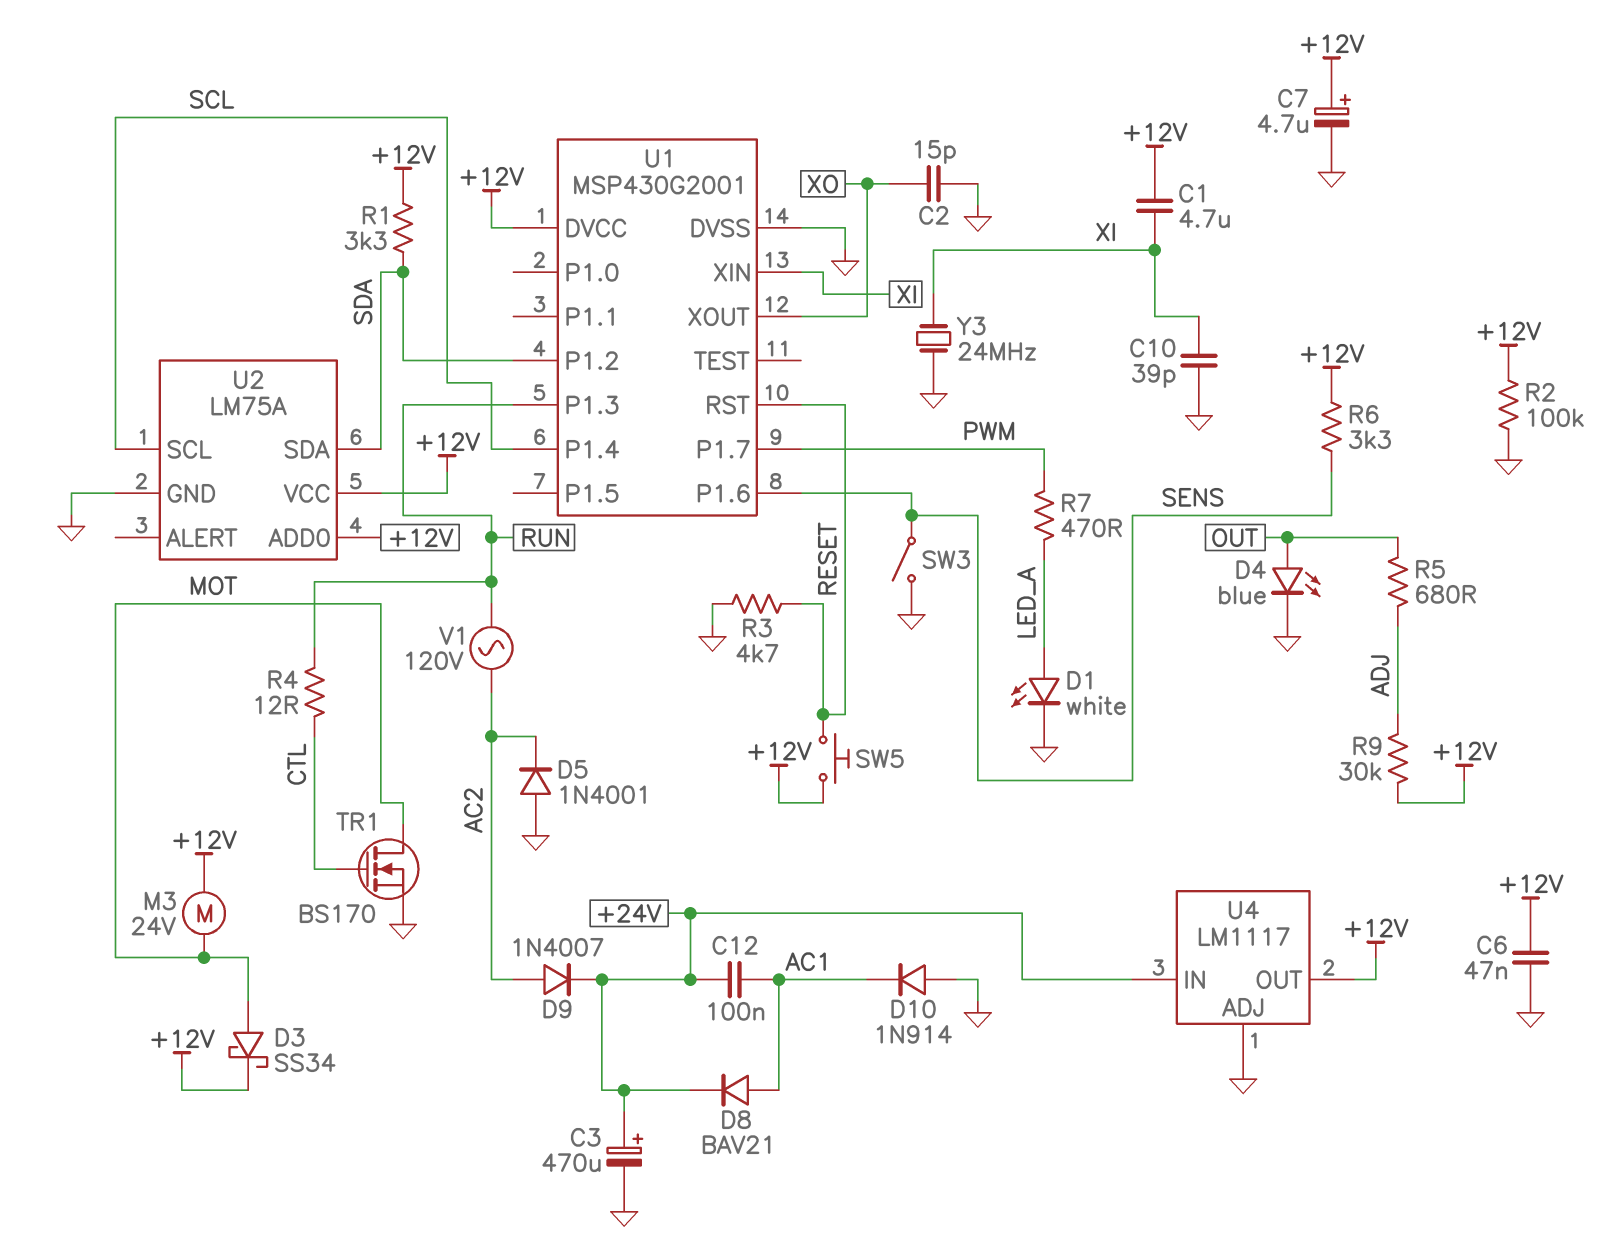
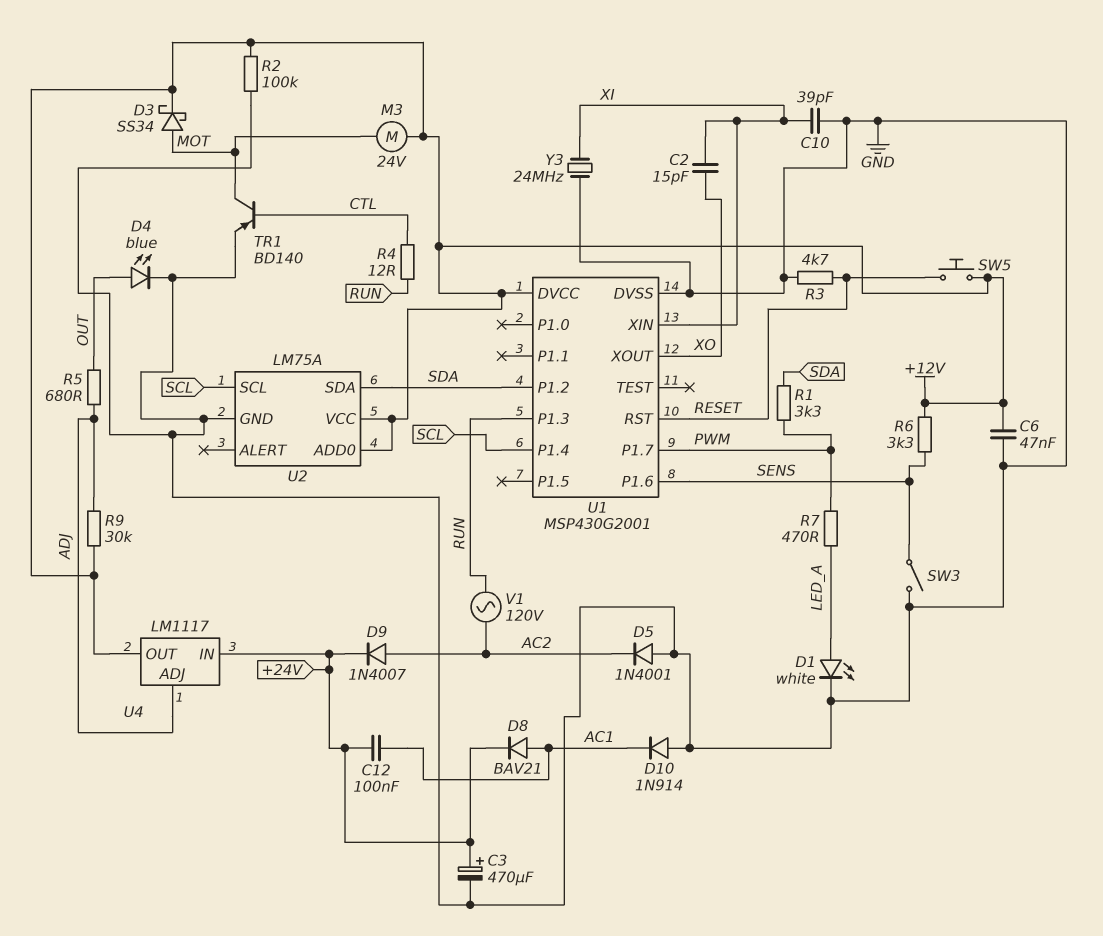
C1: 4.7uF (+12V, XI) -> none
C2: 15pF (GND, XO) -> 15pF (XI, XO)
C7: 4.7uF (plus +12V, minus GND) -> none
R1: 3.3k (+12V, SDA) -> 3.3k (PWM, SDA)
TR1: NMOS BS170 (G CTL, D MOT, S GND) -> PNP BD140 (B CTL, C MOT, E GND)
U4 pin ADJ: GND -> ADJ

